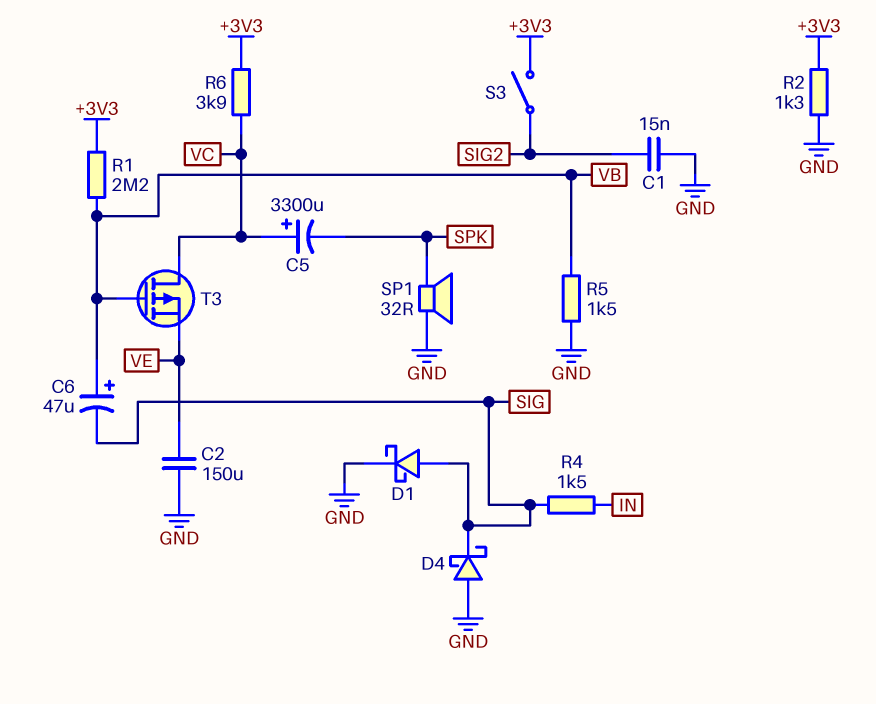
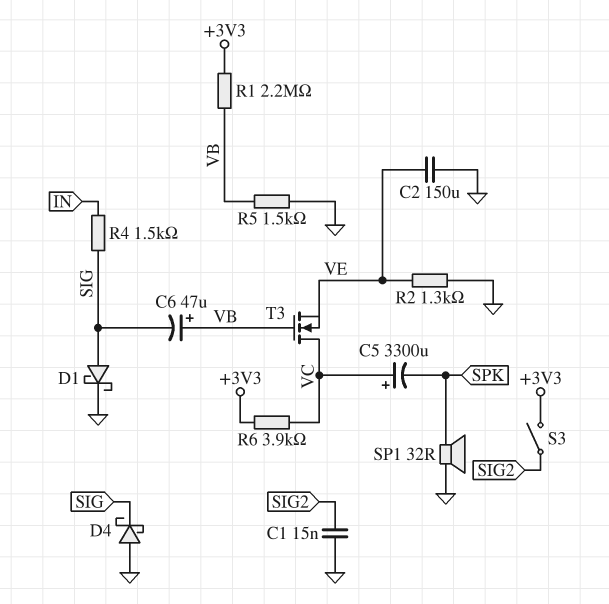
R2: 1.3k (+3V3, GND) -> 1.3k (GND, VE)
T3: PMOS (G VB, D VC, S VE) -> NMOS (G VB, D VC, S VE)

